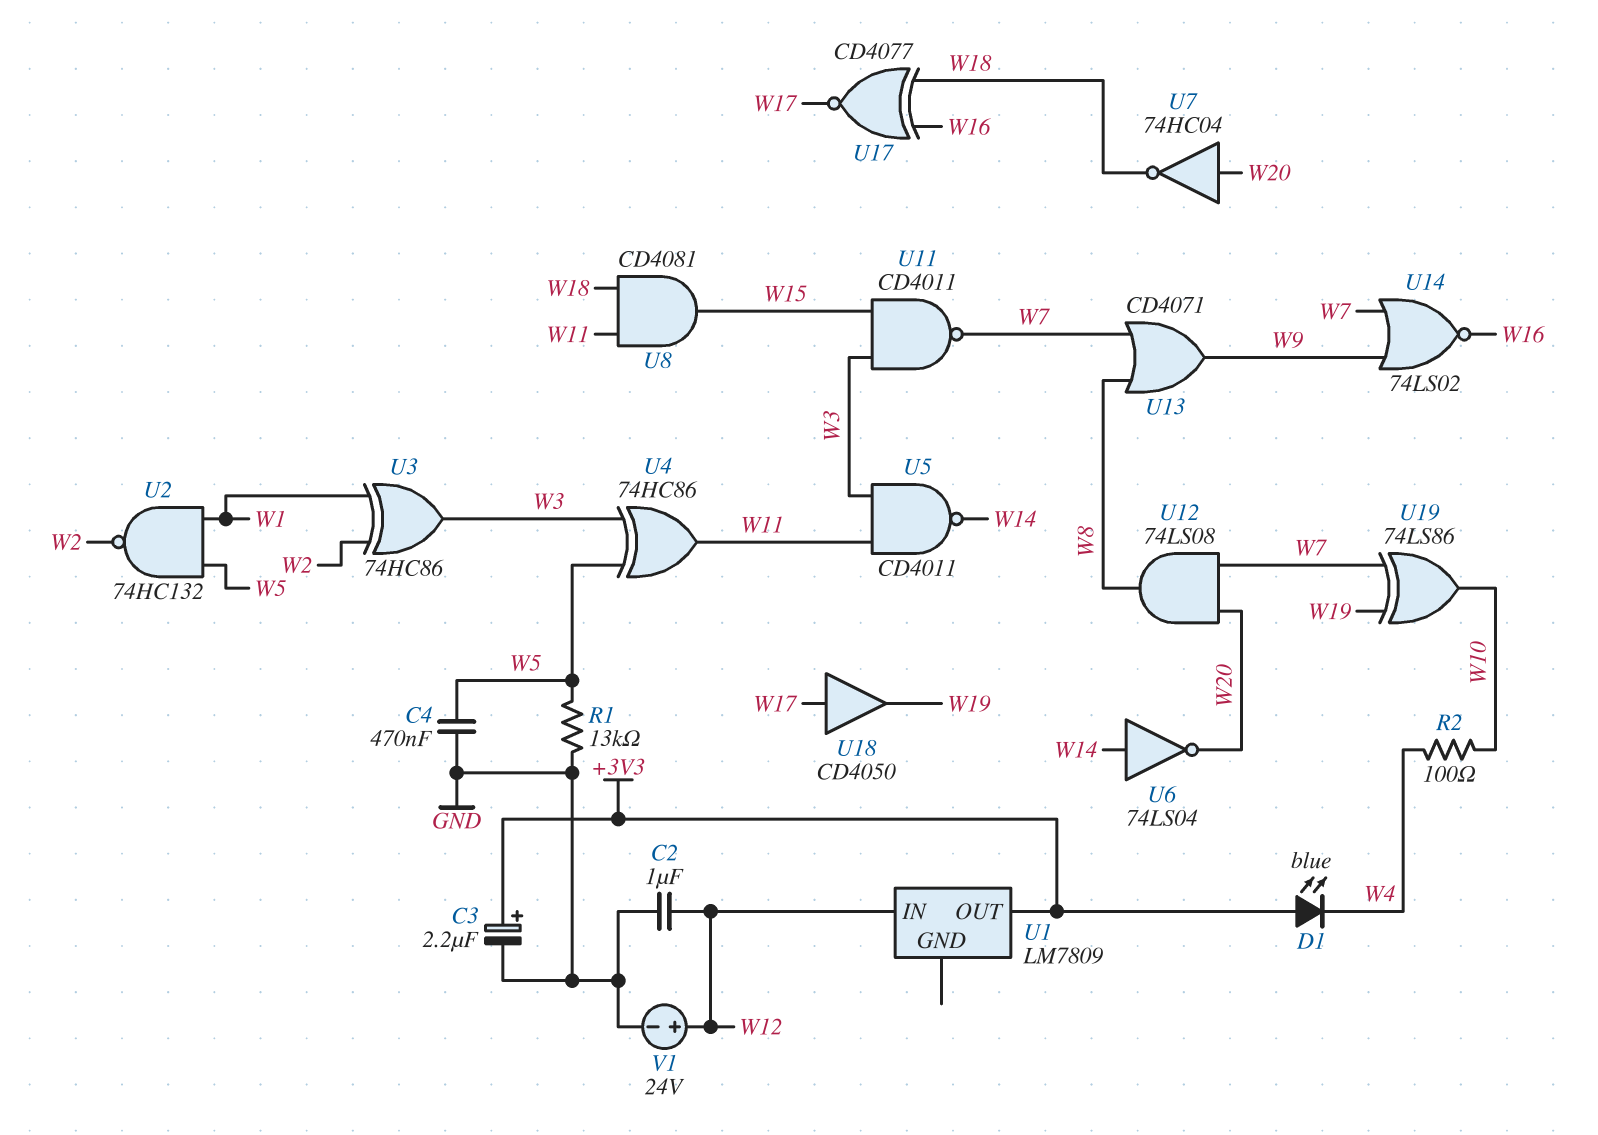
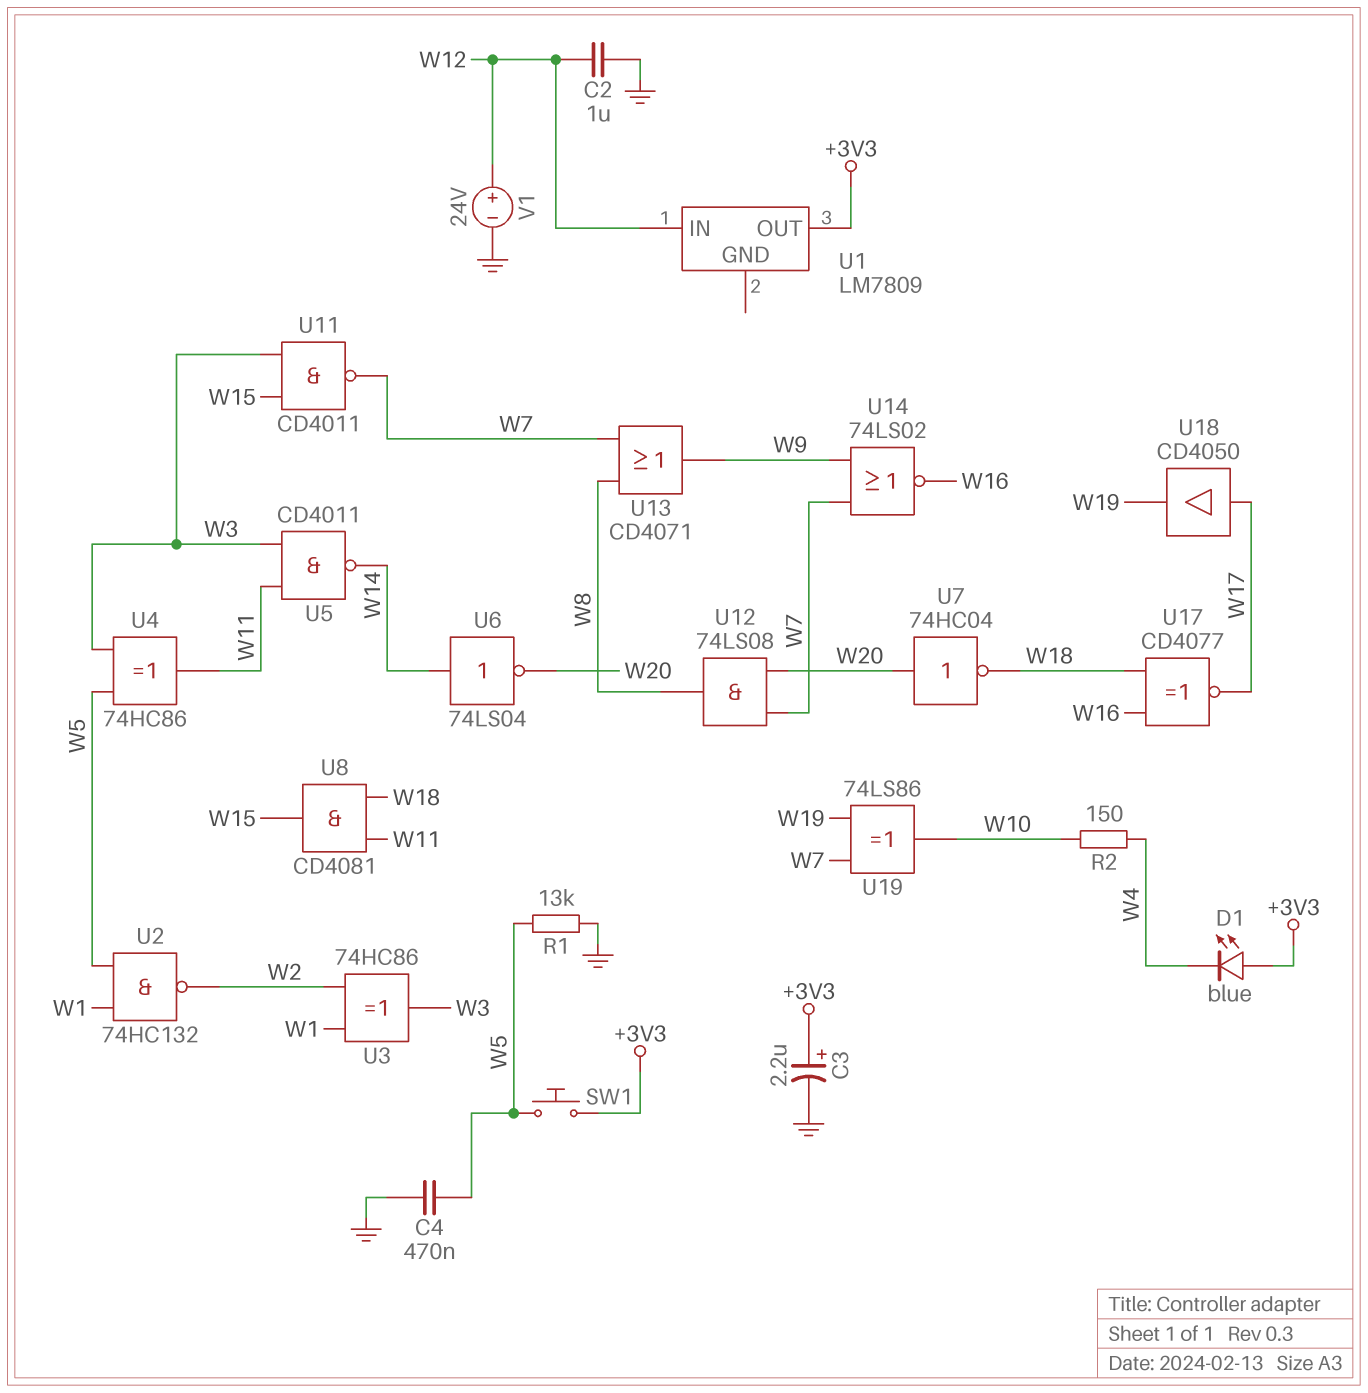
R2: 100 (W4, W10) -> 150 (W4, W10)
SW1: none -> button (+3V3, W5)

